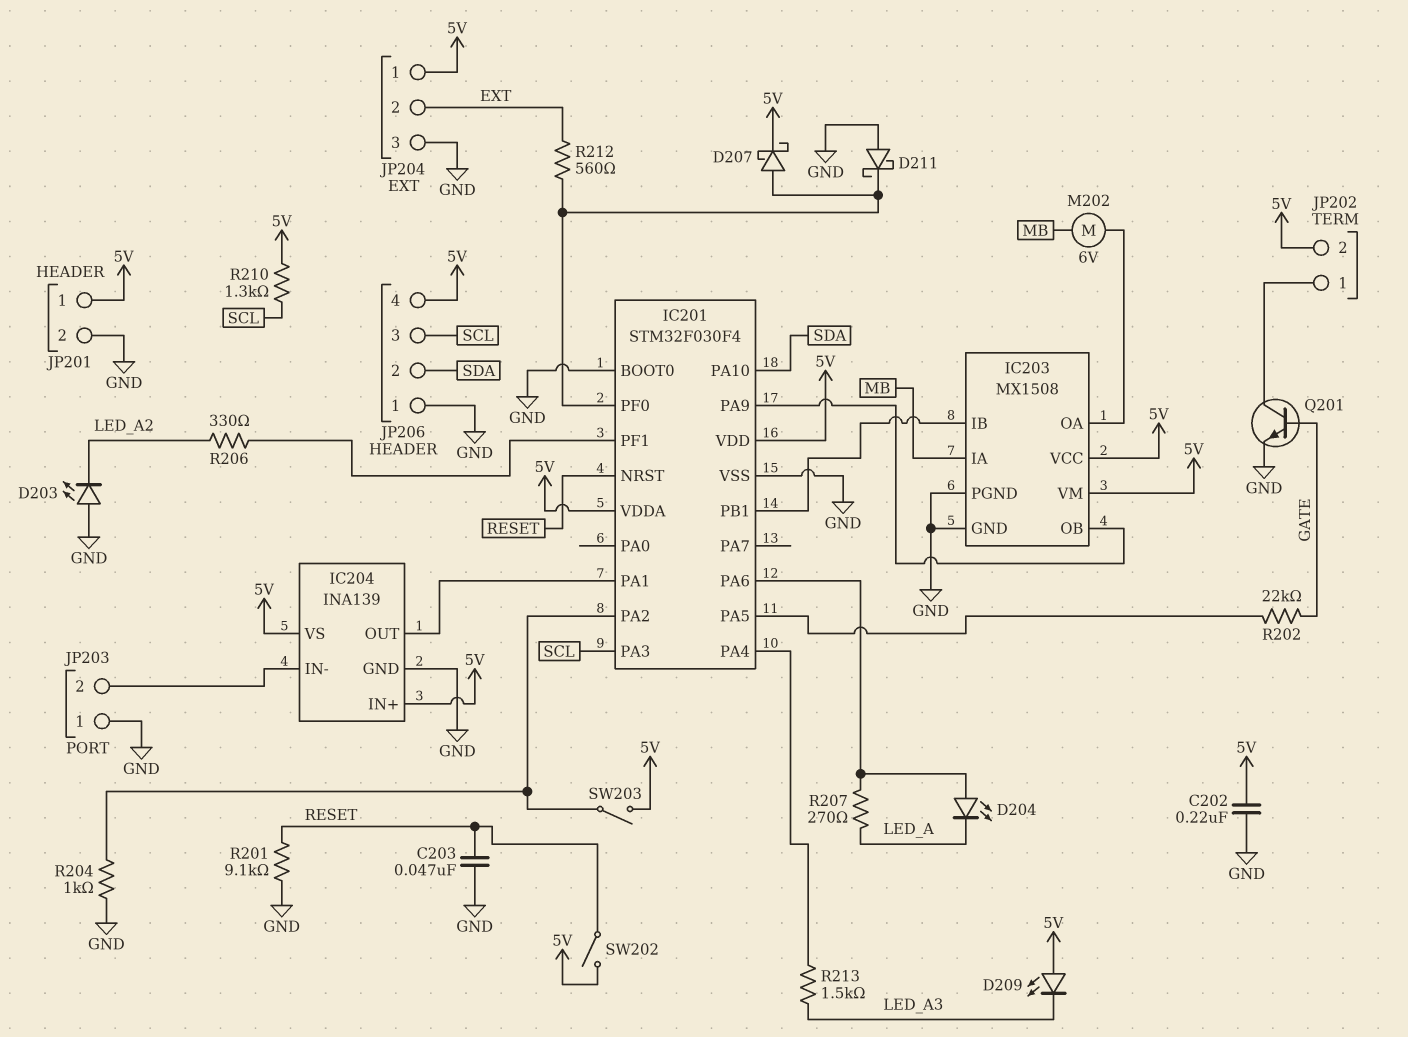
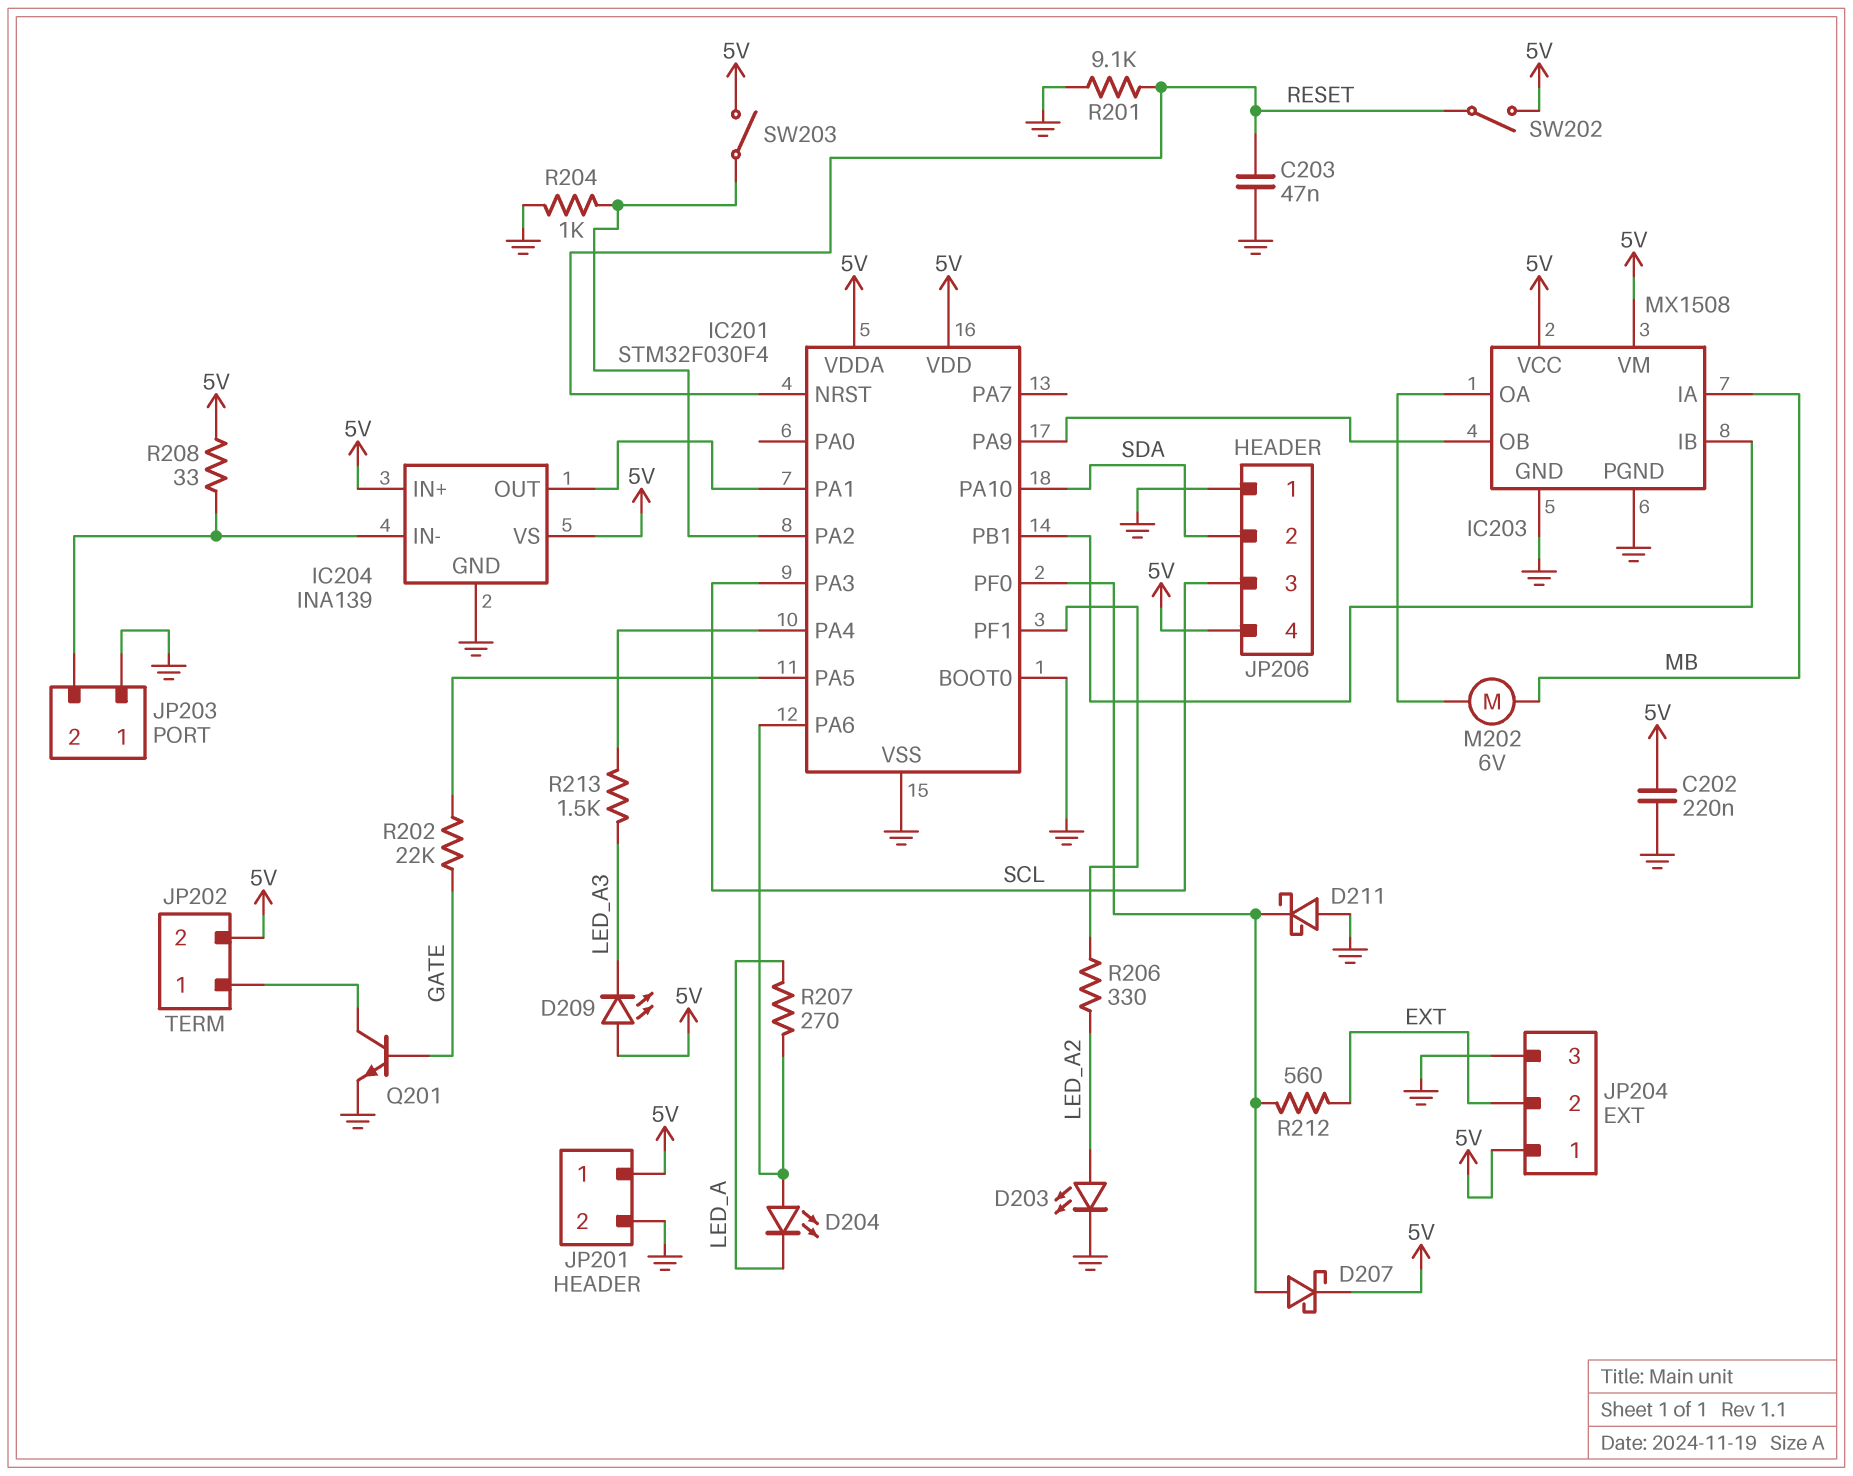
D203: LED (A GND, K LED_A2) -> LED (A LED_A2, K GND)
R208: none -> 33 (5V, IC204/IN-)
R210: 1.3k (5V, SCL) -> none

